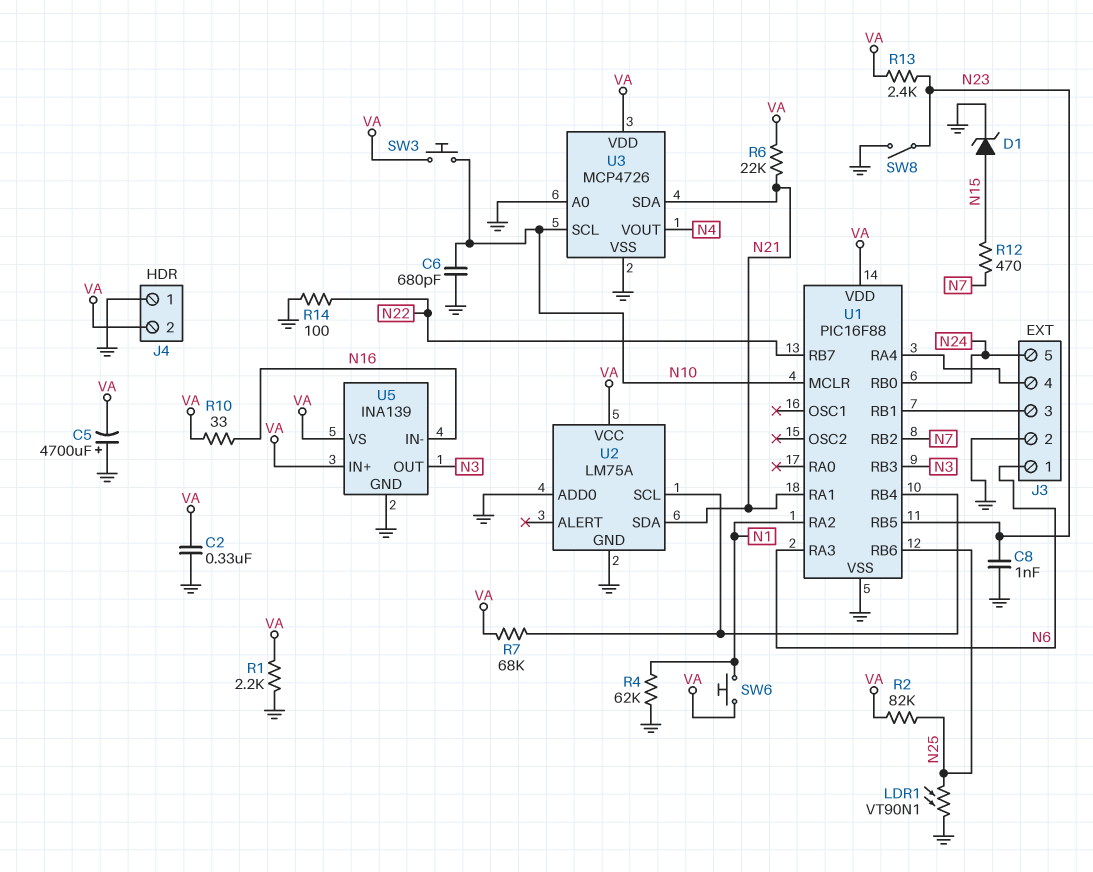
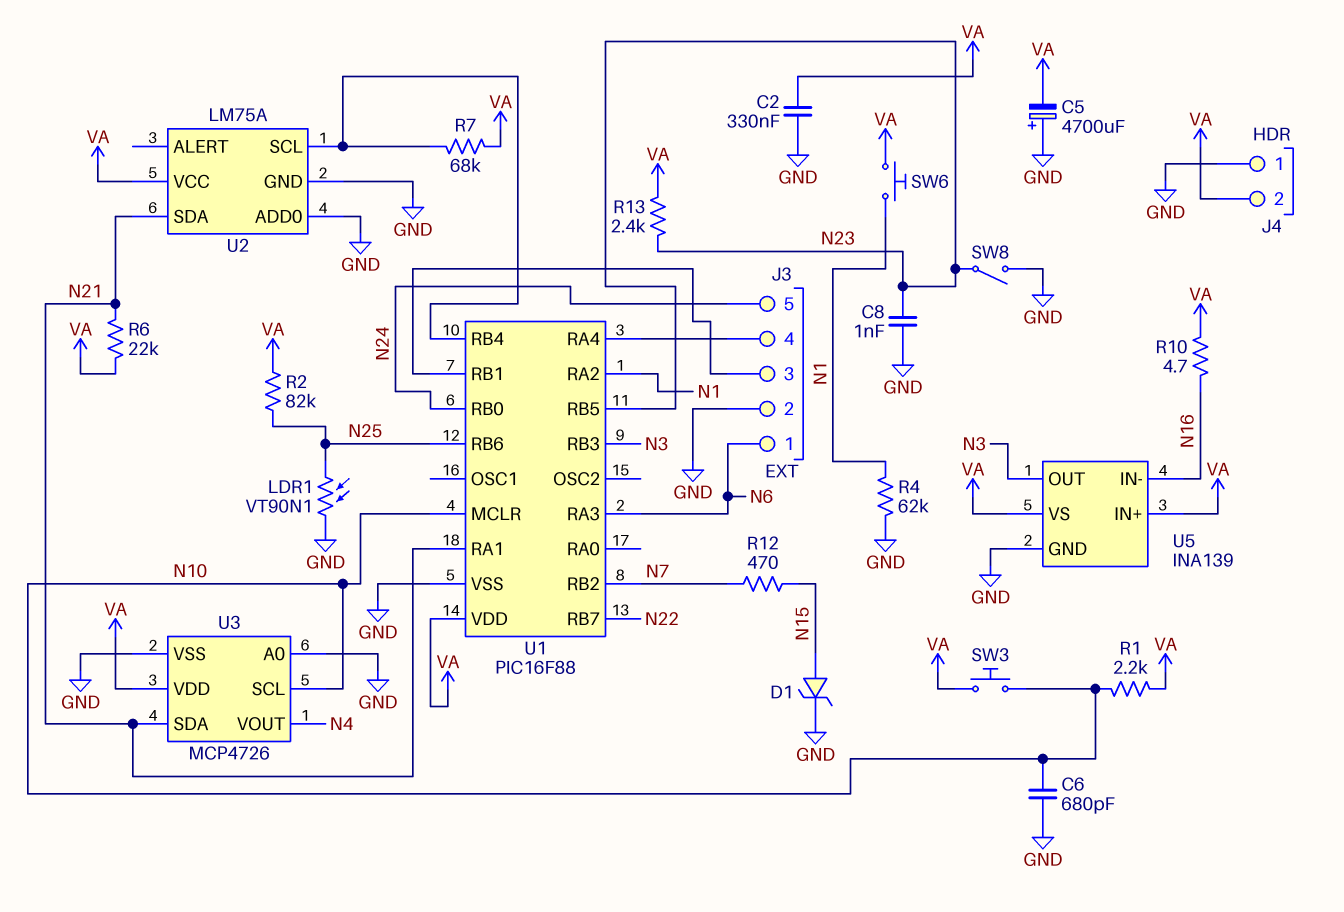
R1: 2.2k (GND, VA) -> 2.2k (N10, VA)
R10: 33 (N16, VA) -> 4.7 (N16, VA)
R14: 100 (GND, N22) -> none

